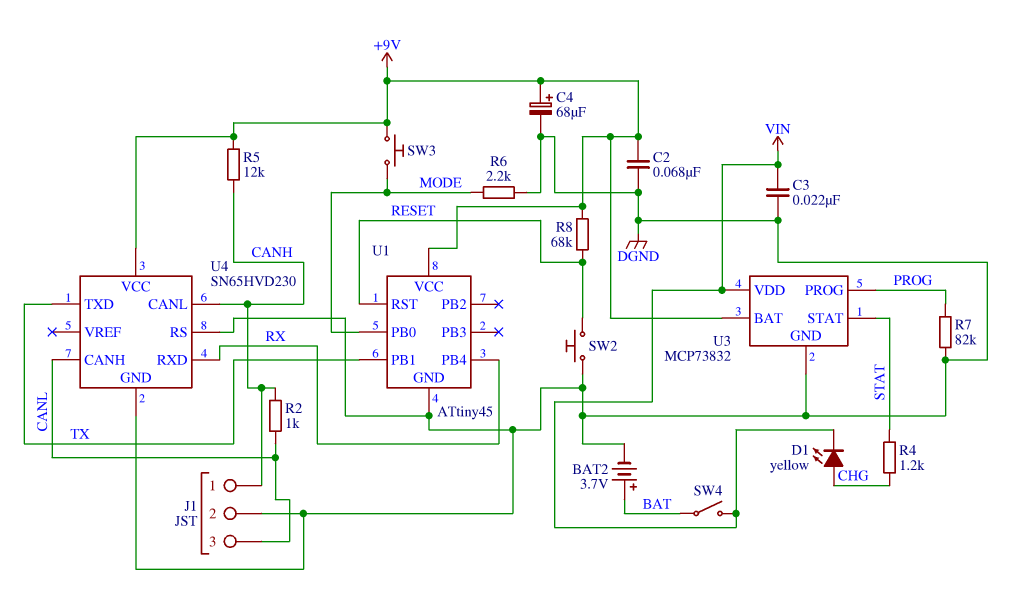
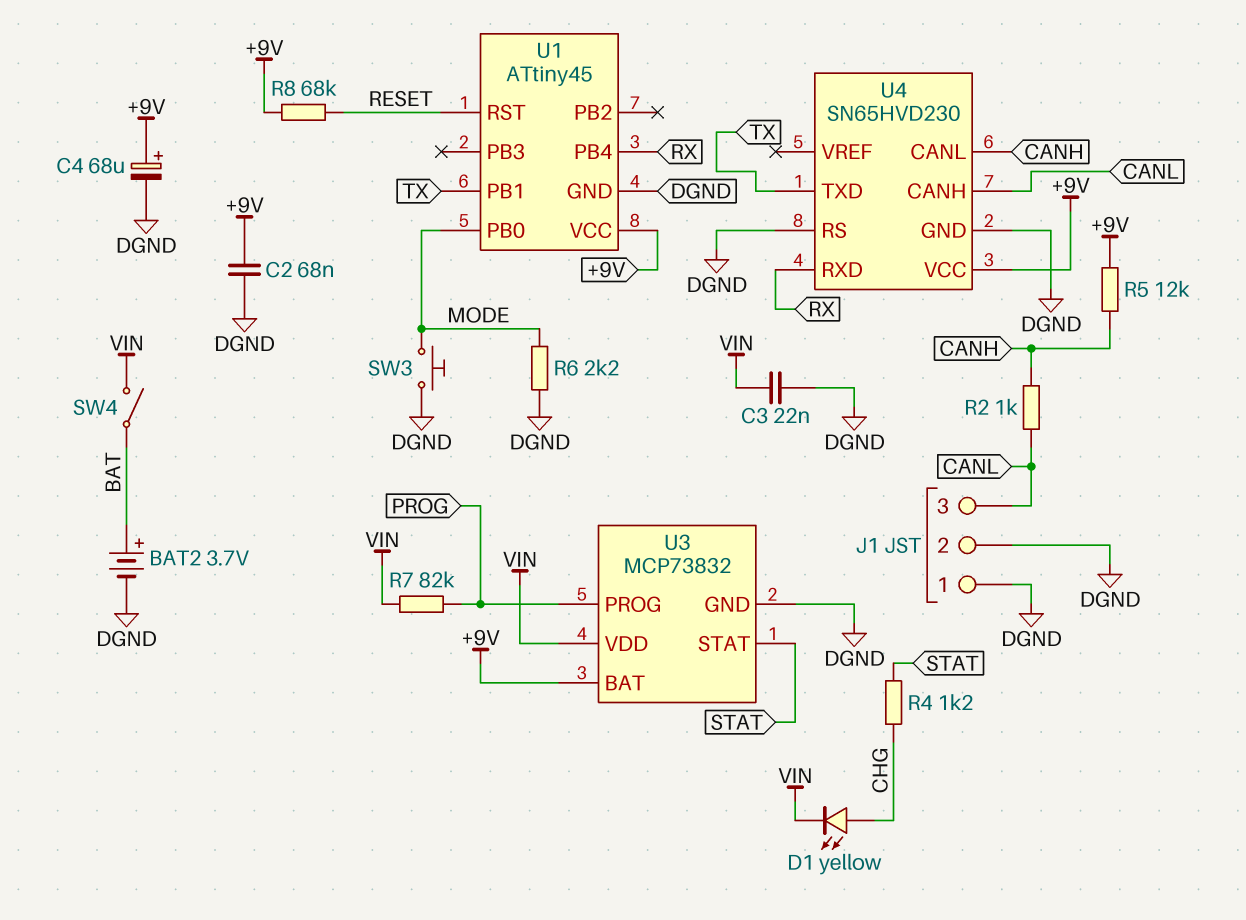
J1 pin 1: CANH -> DGND
R7: 82k (DGND, PROG) -> 82k (PROG, VIN)
SW2: button (DGND, RESET) -> none
SW3: button (+9V, MODE) -> button (DGND, MODE)

